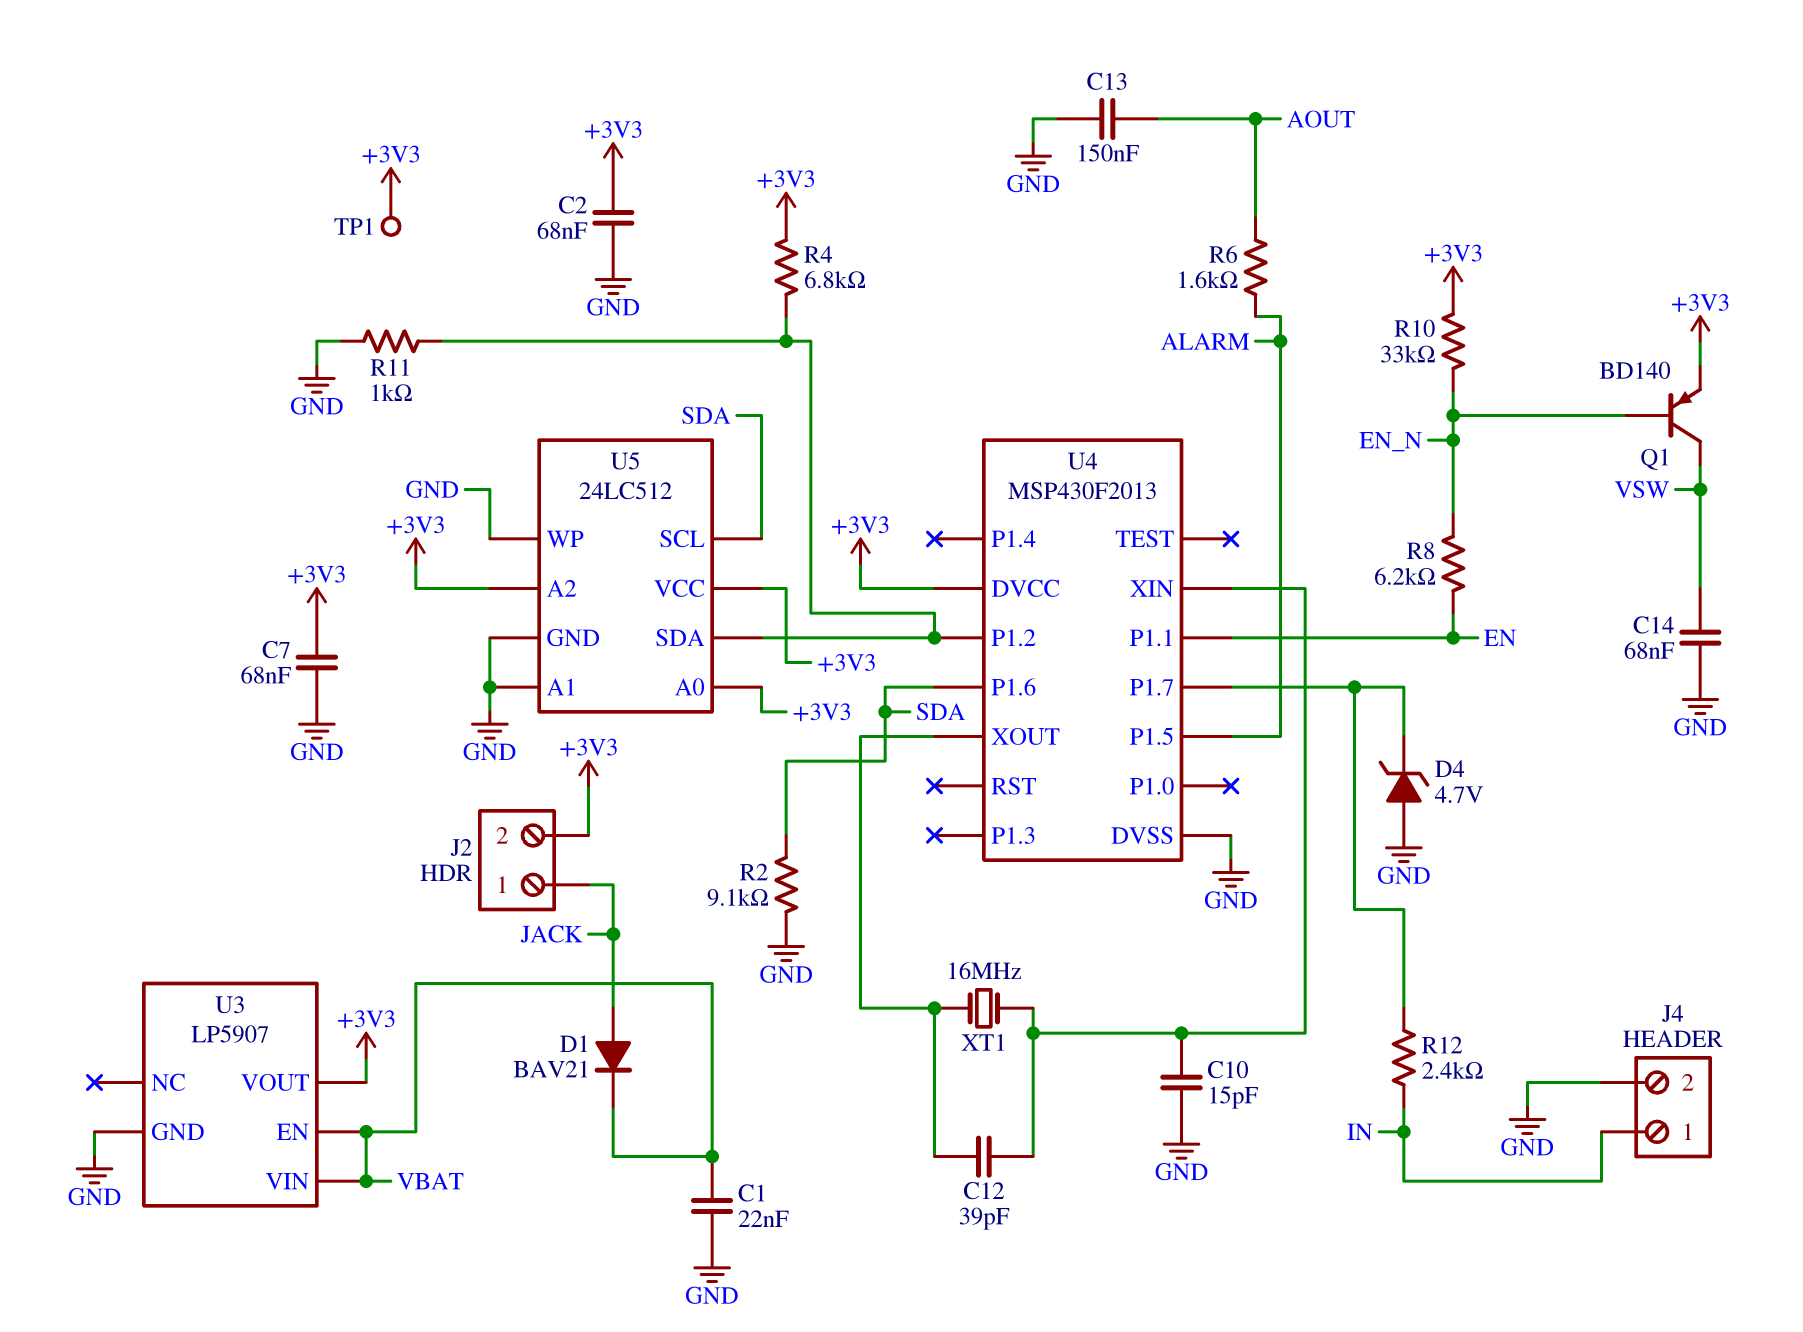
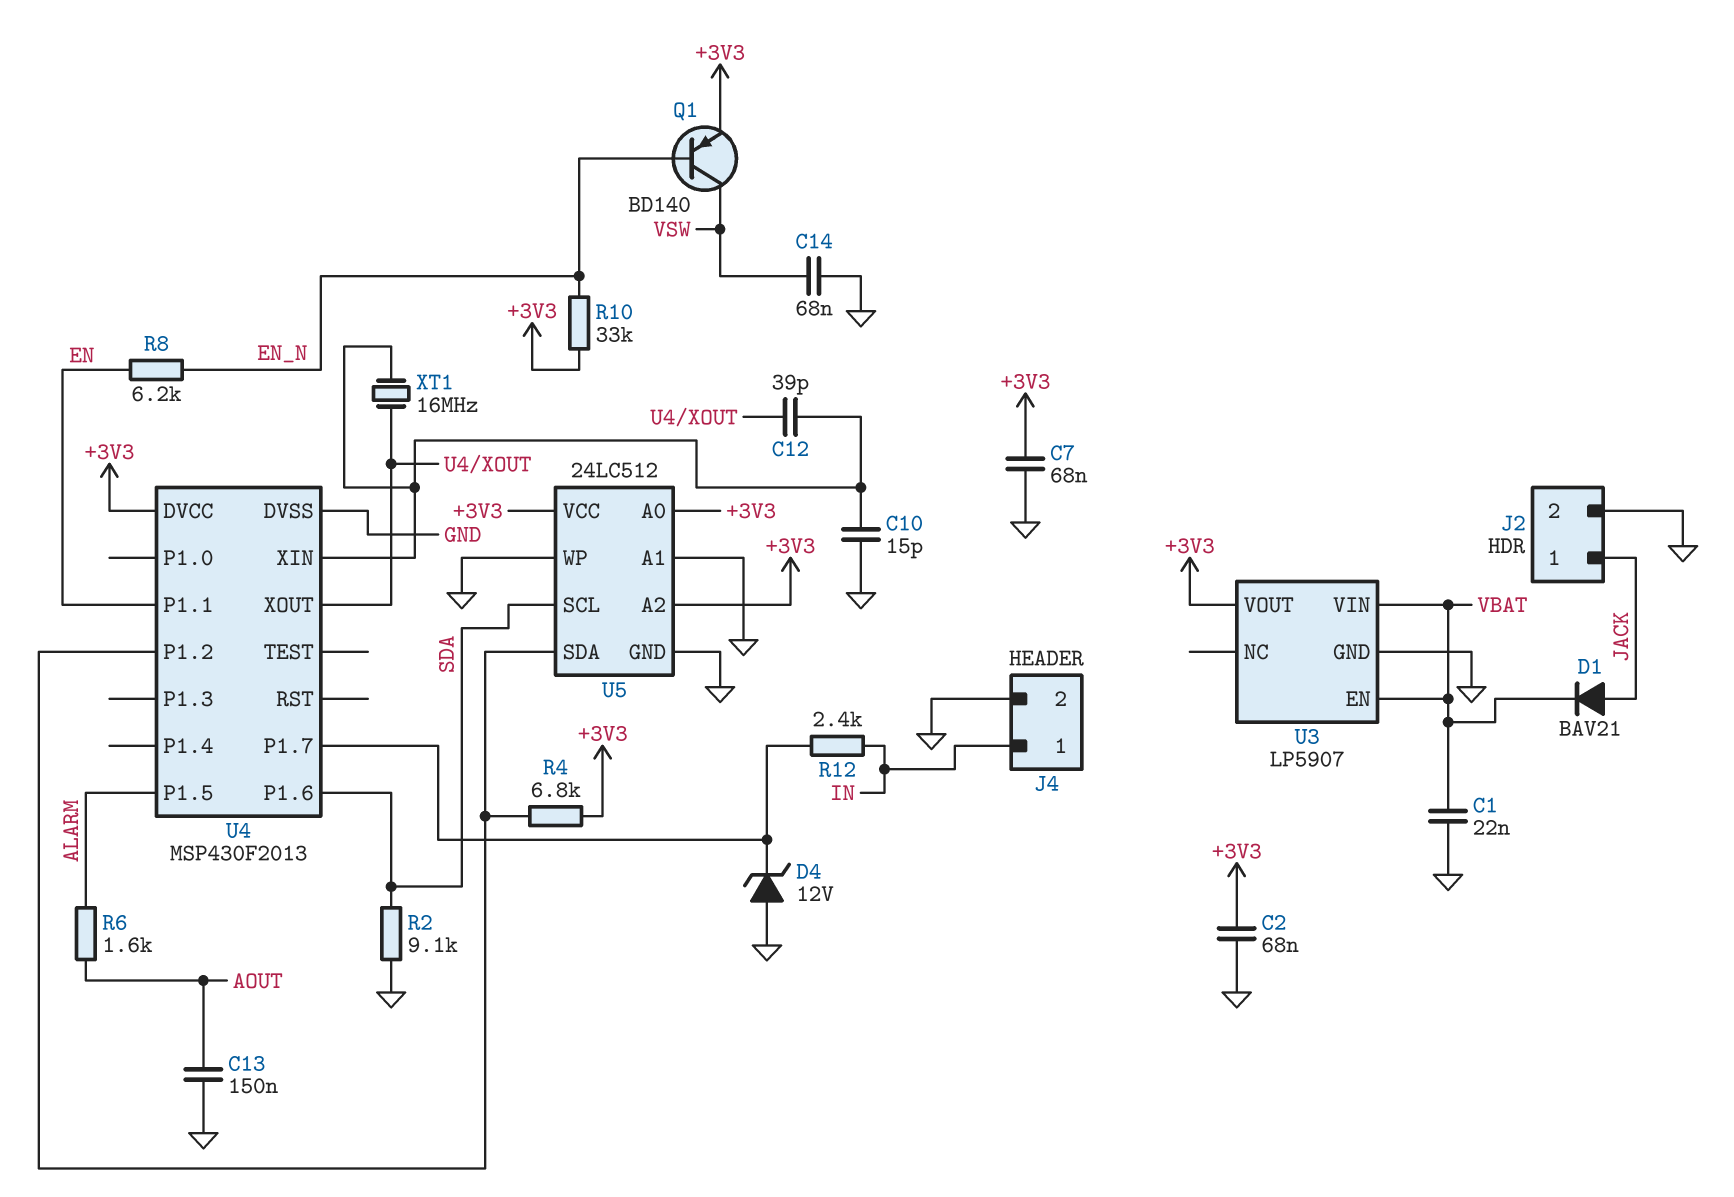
D4: zener 4.7V (A GND, K U4/P1.7) -> zener 12V (A GND, K U4/P1.7)
J2 pin 2: +3V3 -> GND
R11: 1k (GND, U4/P1.2) -> none
TP1: test point (+3V3) -> none

